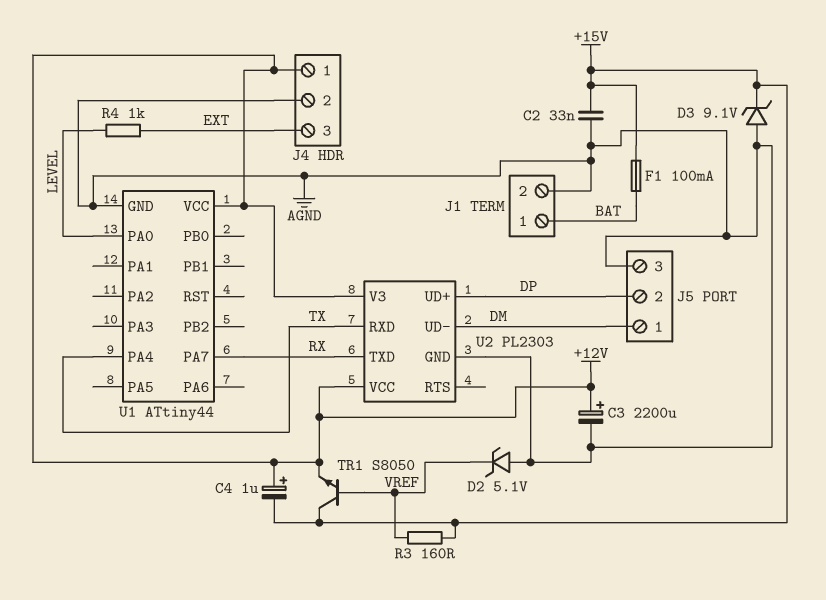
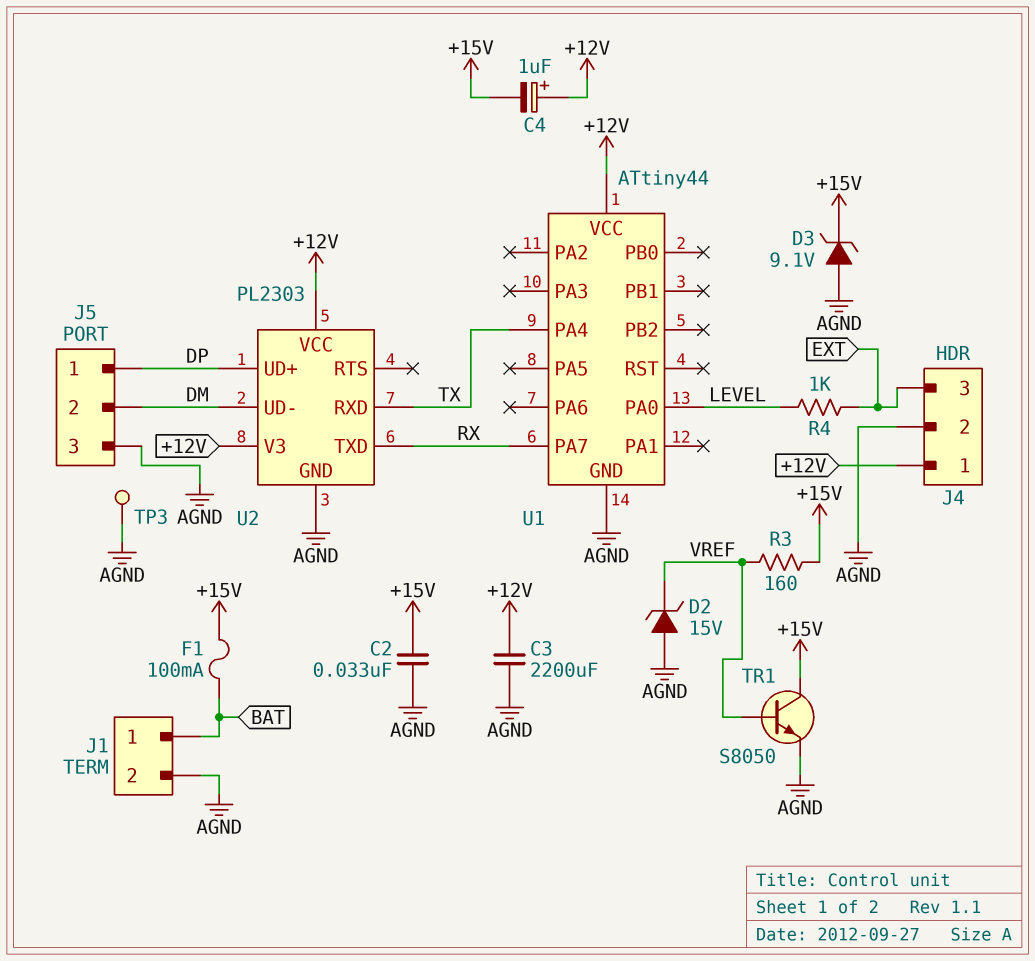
C3: 2200uF (plus +12V, minus AGND) -> 2200uF (+12V, AGND)
D2: zener 5.1V (A AGND, K VREF) -> zener 15V (A AGND, K VREF)
J5 pin 1: DM -> DP
J5 pin 2: DP -> DM
TP3: none -> test point (AGND)
TR1: NPN S8050 (B VREF, C +15V, E +12V) -> NPN S8050 (B VREF, C +15V, E AGND)

